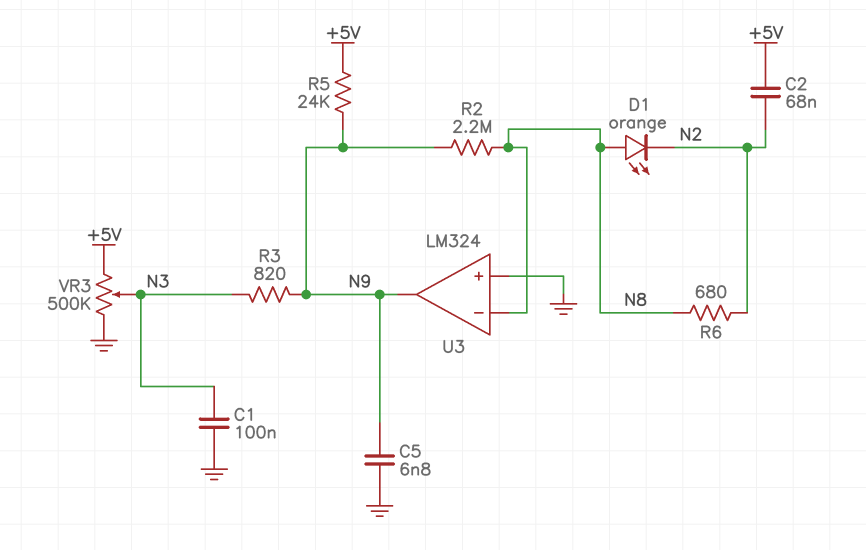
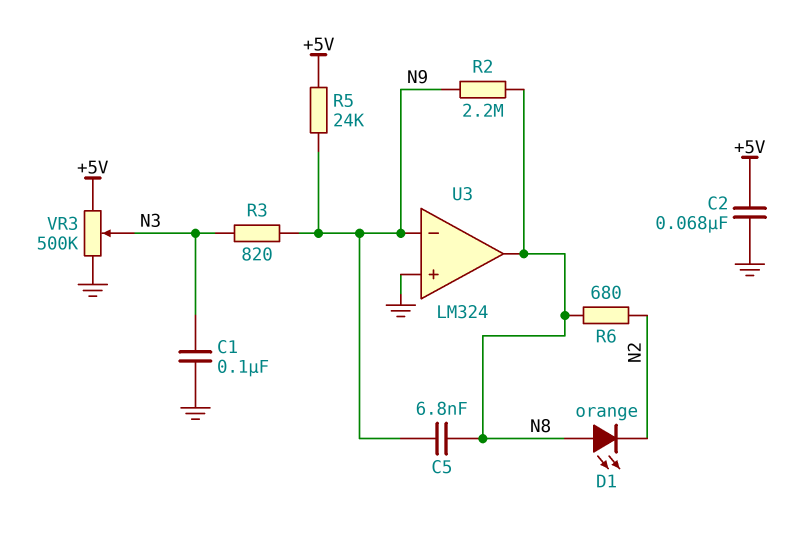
C2: 68nF (+5V, N2) -> 68nF (+5V, GND)
C5: 6.8nF (GND, N9) -> 6.8nF (N8, N9)
U3 pin in-: N8 -> N9
U3 pin out: N9 -> N8

